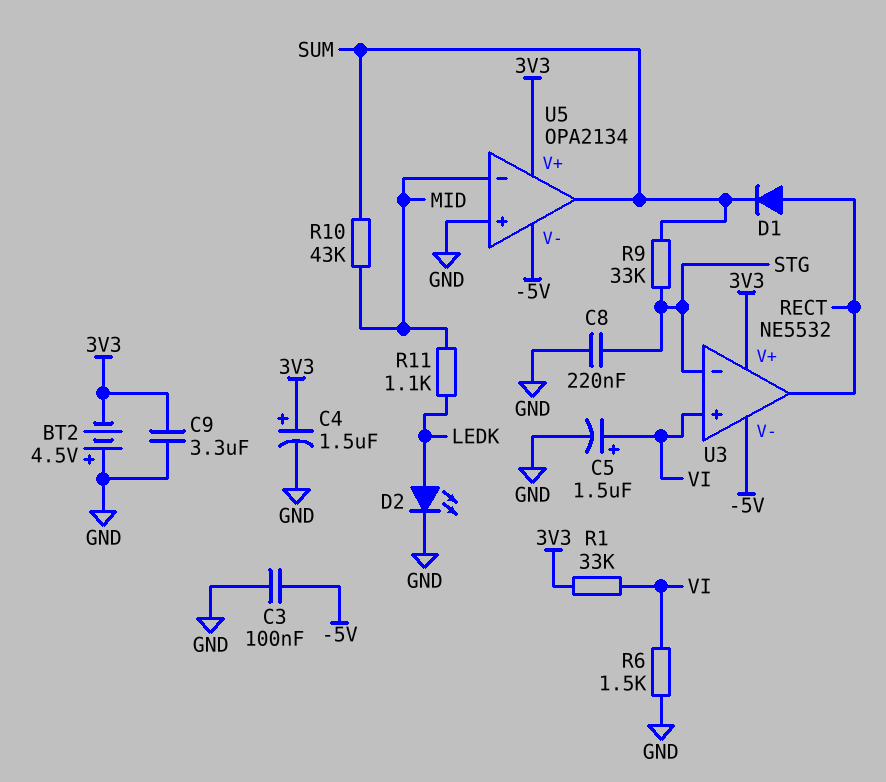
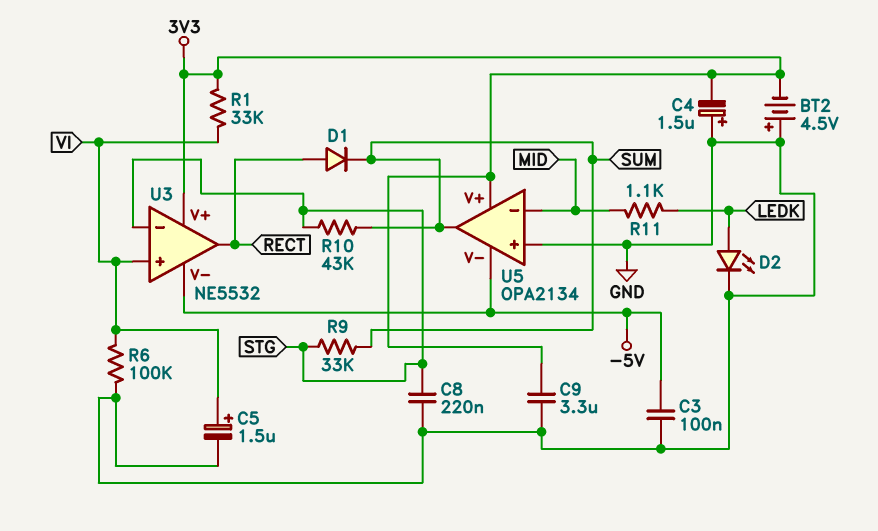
C4: 1.5uF (plus 3V3, minus GND) -> 1.5uF (plus GND, minus 3V3)
R6: 1.5k (GND, VI) -> 100k (GND, VI)
R10: 43k (MID, SUM) -> 43k (STG, SUM)

